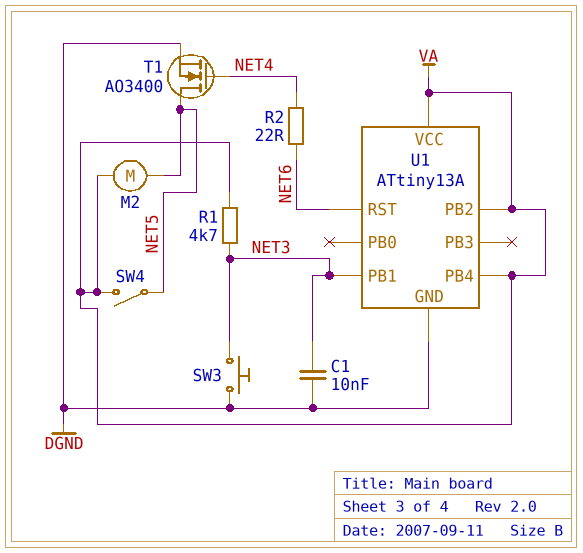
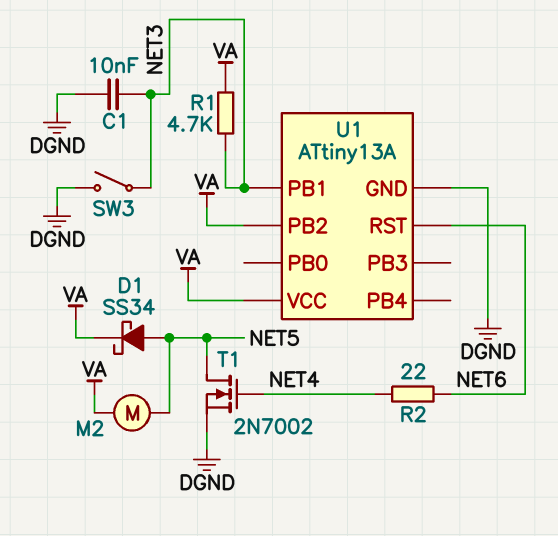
D1: none -> schottky SS34 (A NET5, K VA)
SW3: button (DGND, NET3) -> switch (DGND, NET3)
SW4: switch (NET5, VA) -> none
T1: NMOS AO3400 (G NET4, D NET5, S DGND) -> NMOS 2N7002 (G NET4, D NET5, S DGND)
U1 pin PB4: VA -> none

